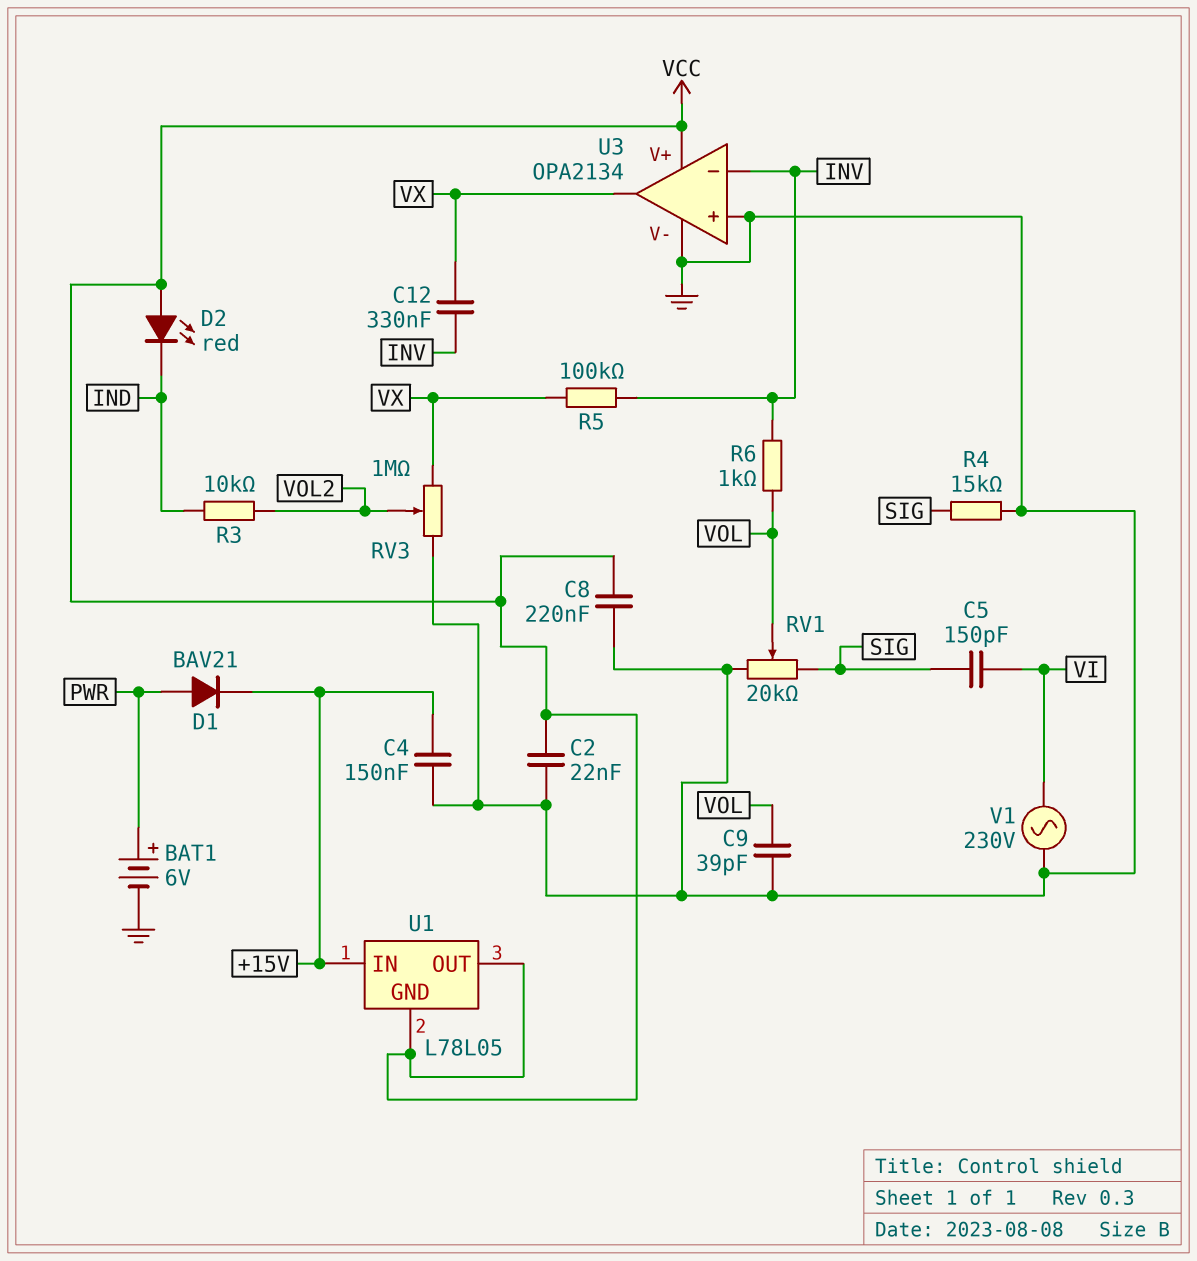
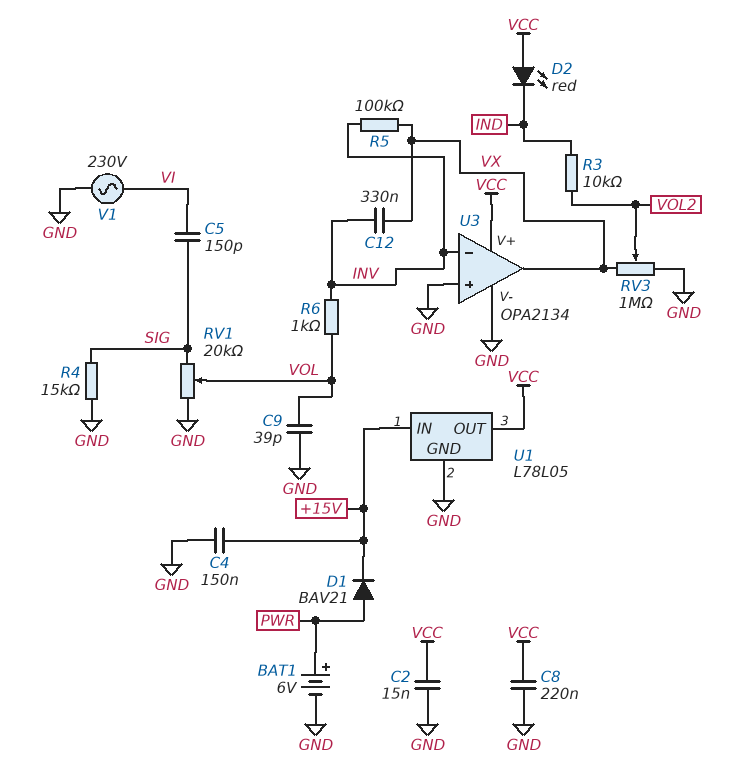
C2: 22nF (GND, VCC) -> 15nF (GND, VCC)
U1 pin GND: VCC -> GND

